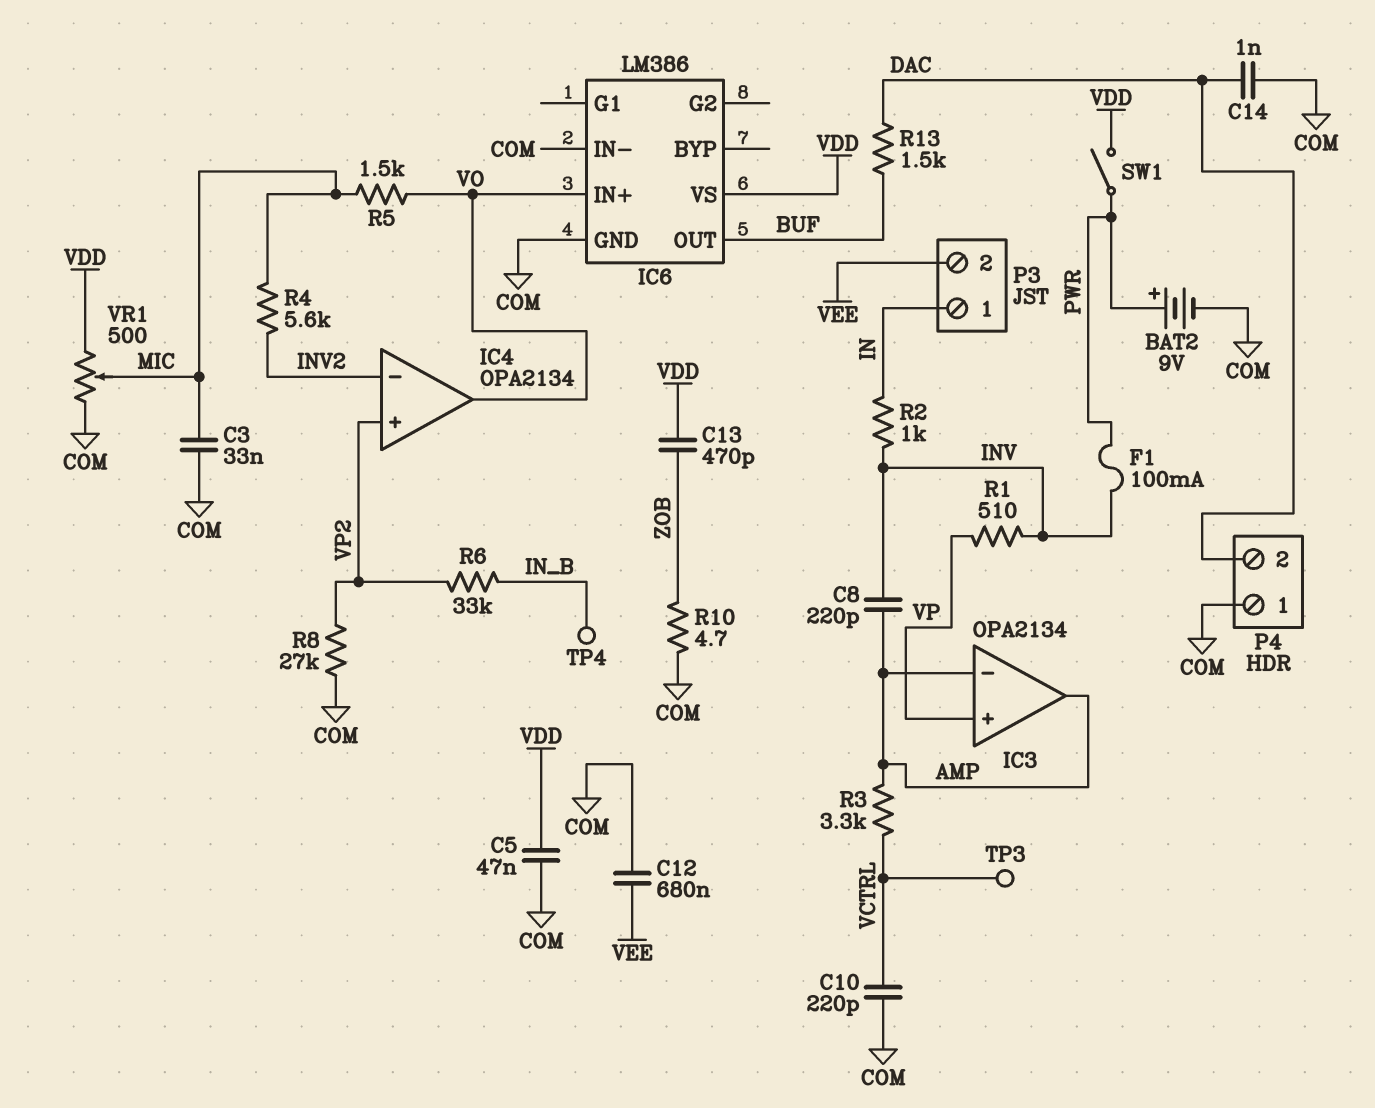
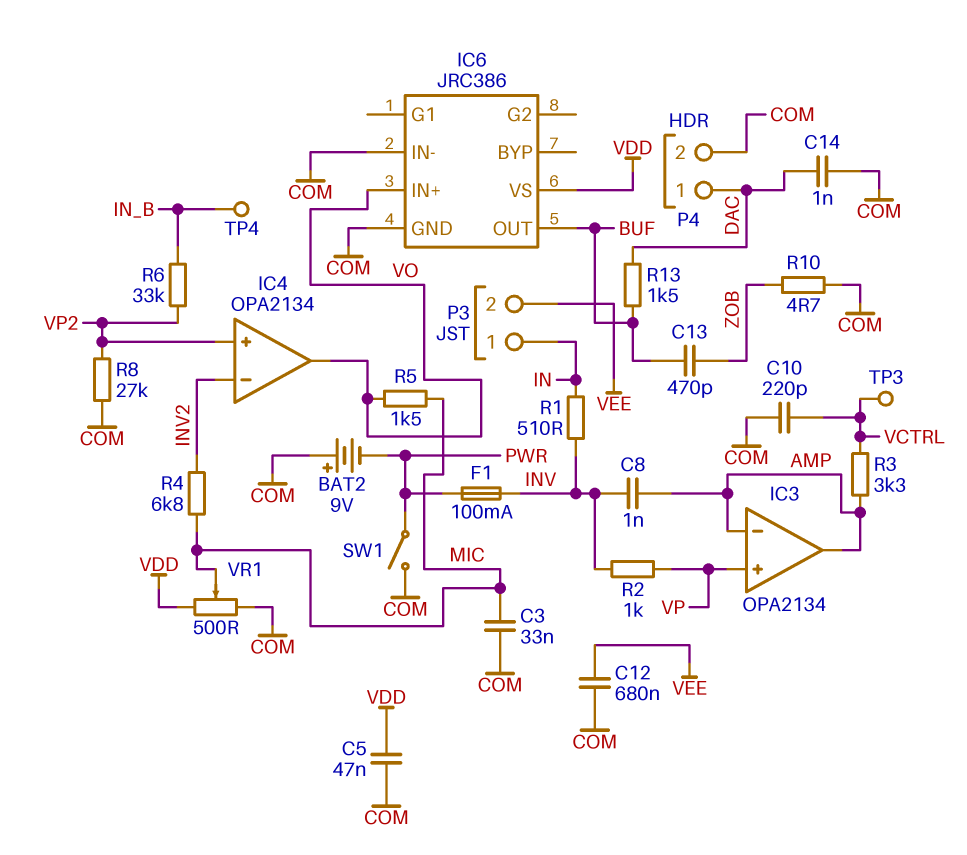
BAT2: 9V (plus PWR, minus COM) -> 9V (plus COM, minus PWR)
C8: 220pF (AMP, INV) -> 1nF (AMP, INV)
C13: 470pF (VDD, ZOB) -> 470pF (BUF, ZOB)
IC6: LM386 -> JRC386
P4 pin 1: COM -> DAC
P4 pin 2: DAC -> COM
R1: 510 (INV, VP) -> 510 (IN, INV)
R2: 1k (IN, INV) -> 1k (INV, VP)
R4: 5.6k (INV2, MIC) -> 6.8k (INV2, MIC)
SW1: switch (PWR, VDD) -> switch (COM, PWR)

